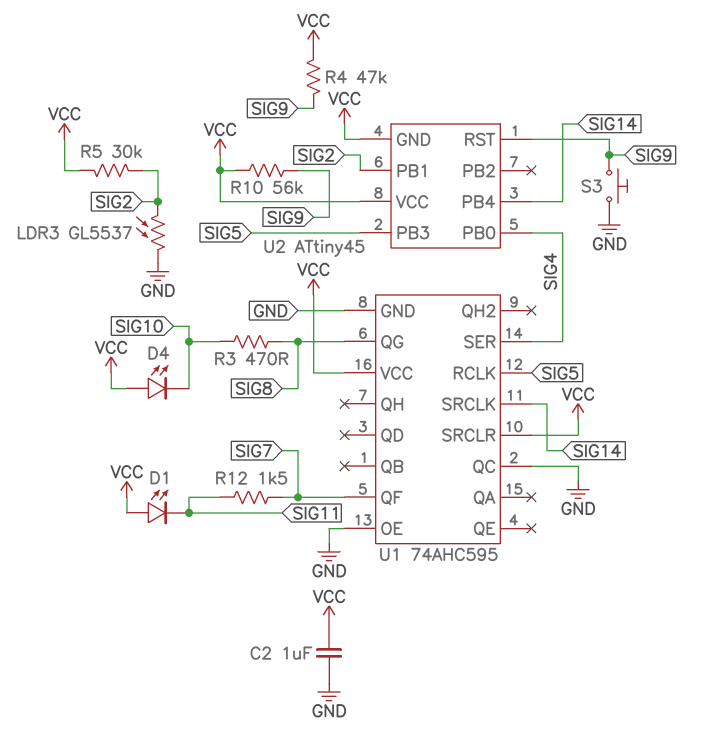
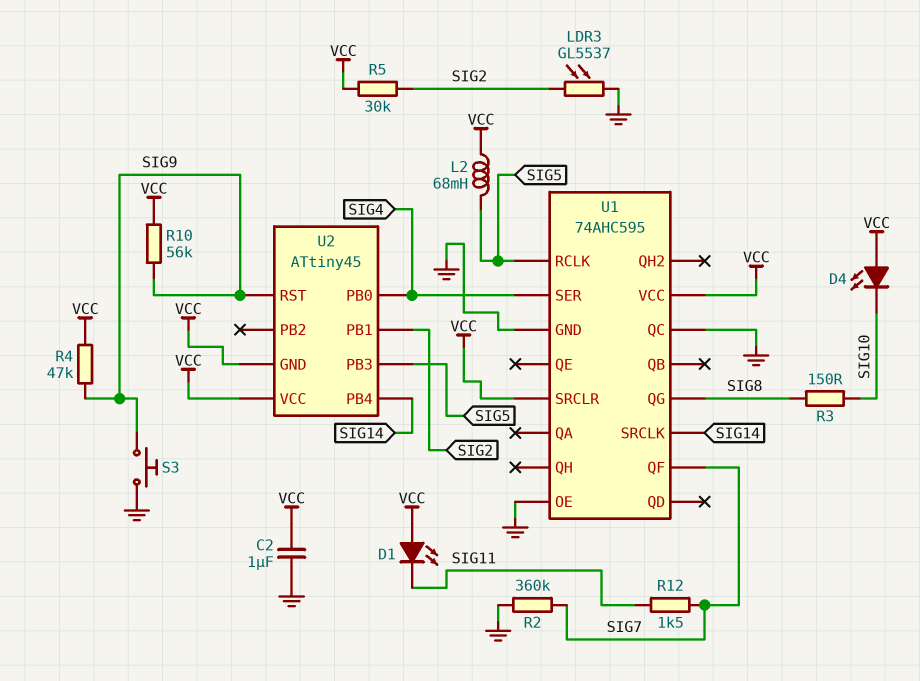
L2: none -> 68mH (SIG5, VCC)
R2: none -> 360k (GND, SIG7)
R3: 470 (SIG8, SIG10) -> 150 (SIG8, SIG10)

